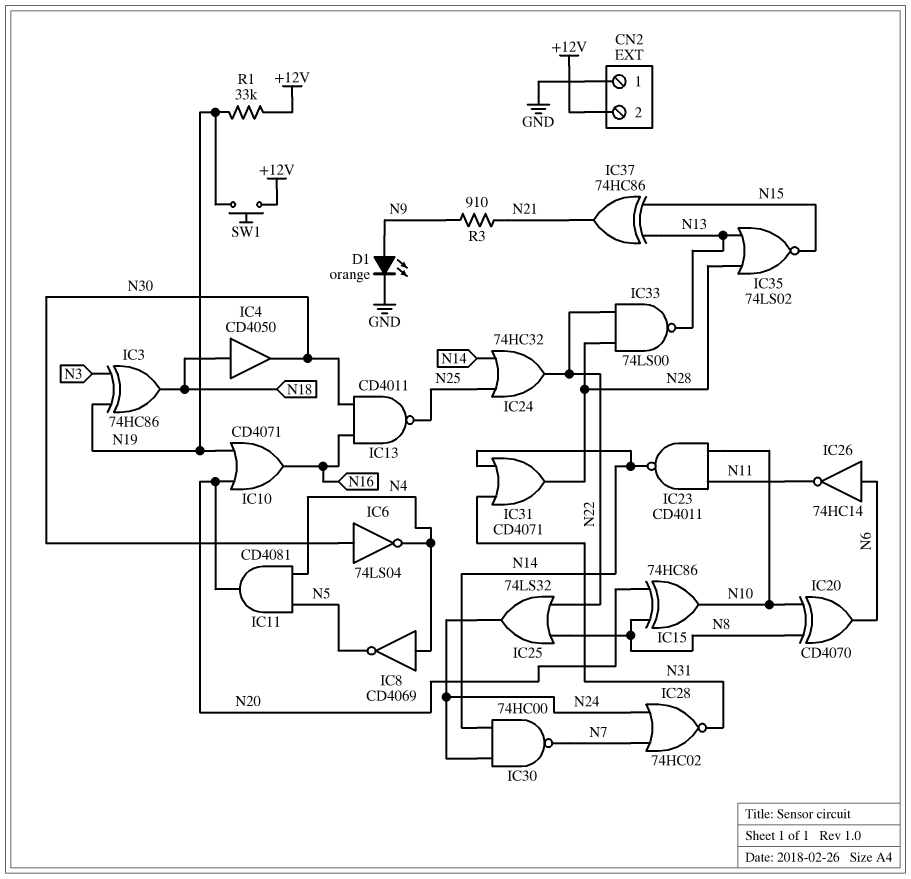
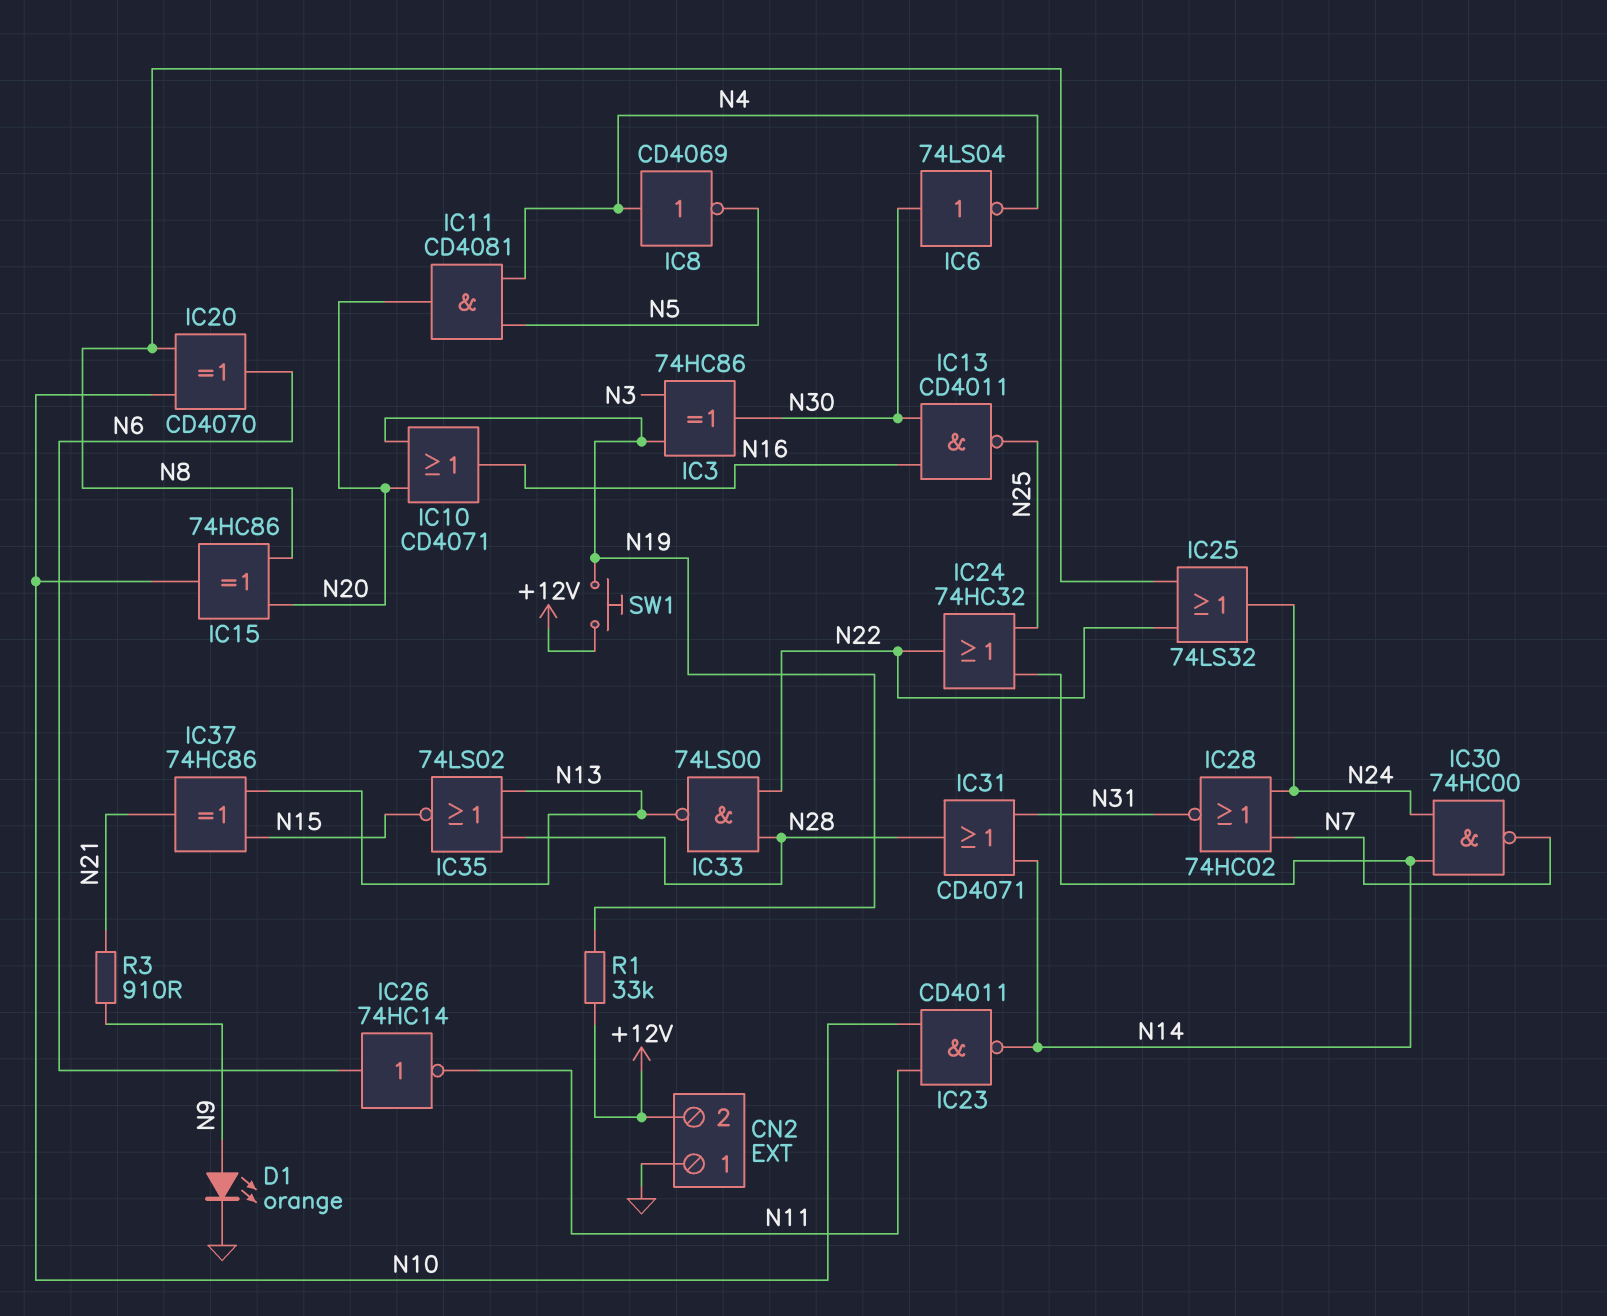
IC3: XOR 74HC86 (in N3, in N19, out N18) -> XOR 74HC86 (in N3, in N19, out N30)
IC4: buffer CD4050 (in N18, out N30) -> none

